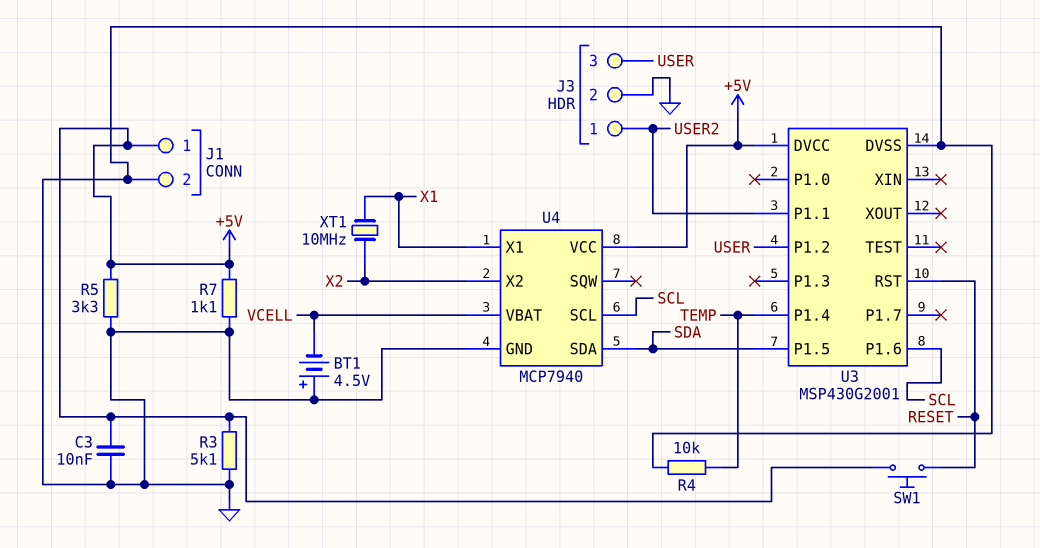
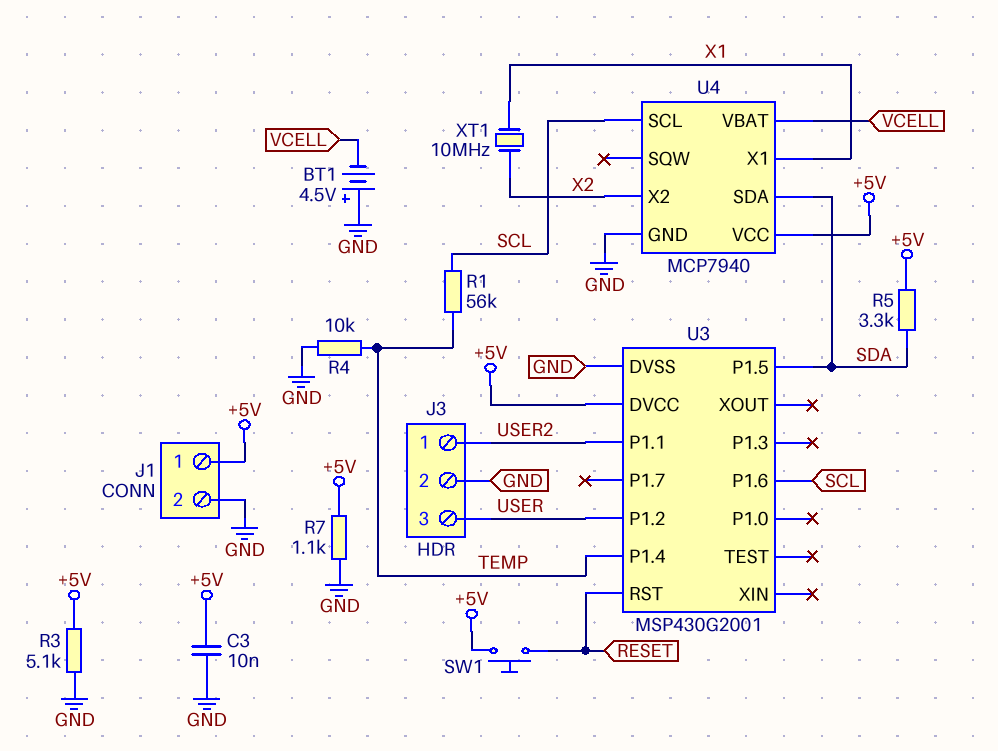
R1: none -> 56k (SCL, TEMP)
R5: 3.3k (+5V, GND) -> 3.3k (+5V, SDA)

